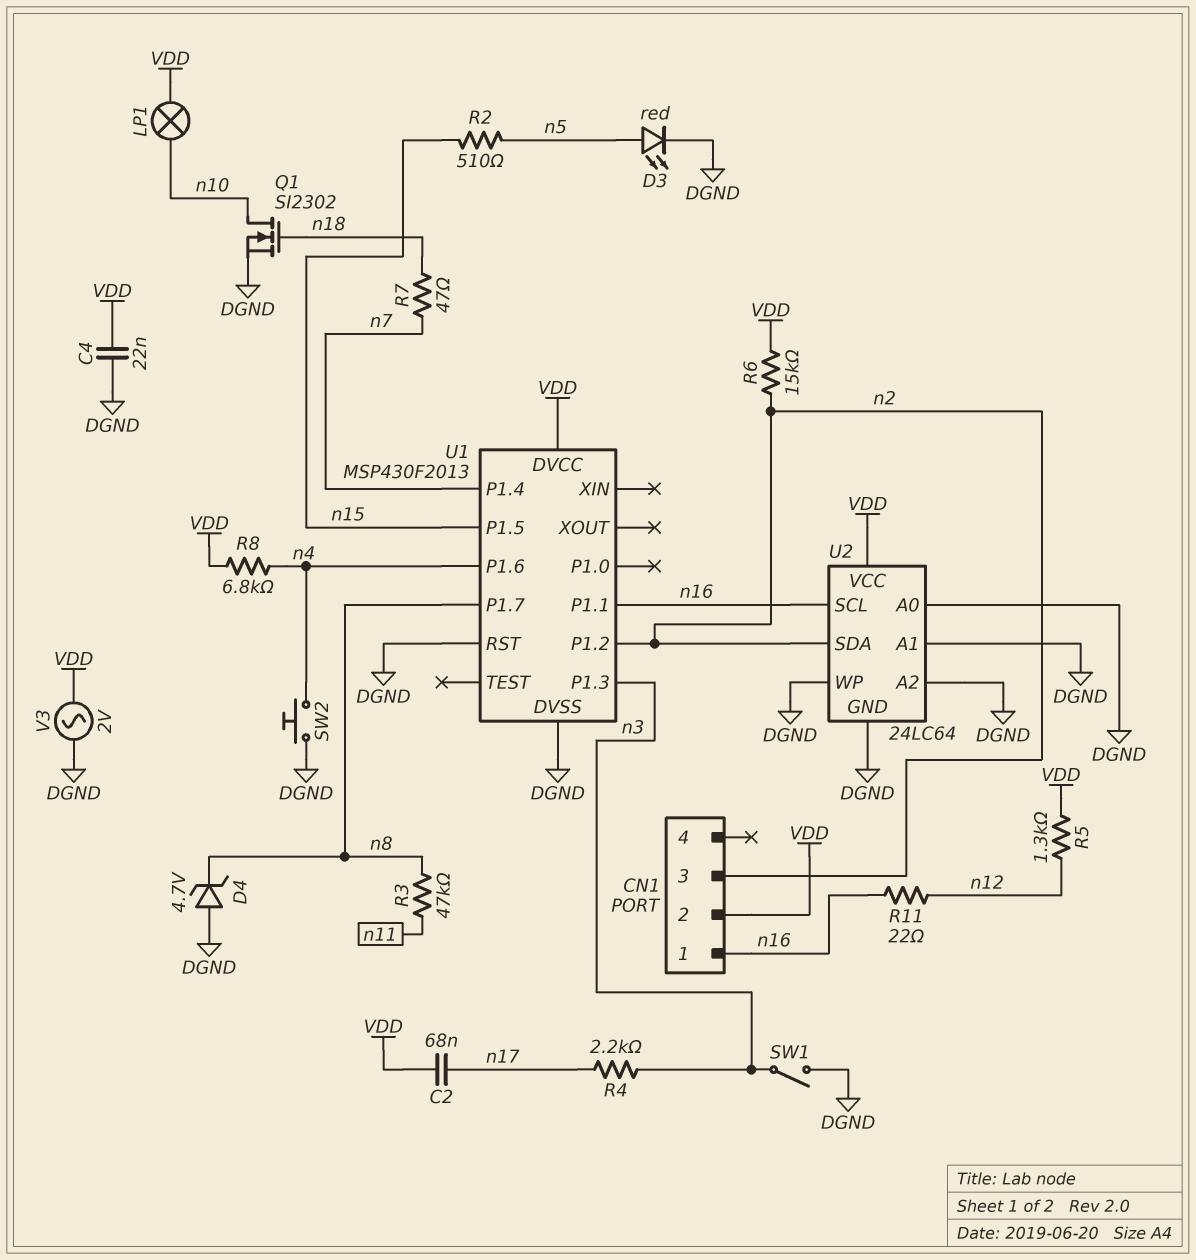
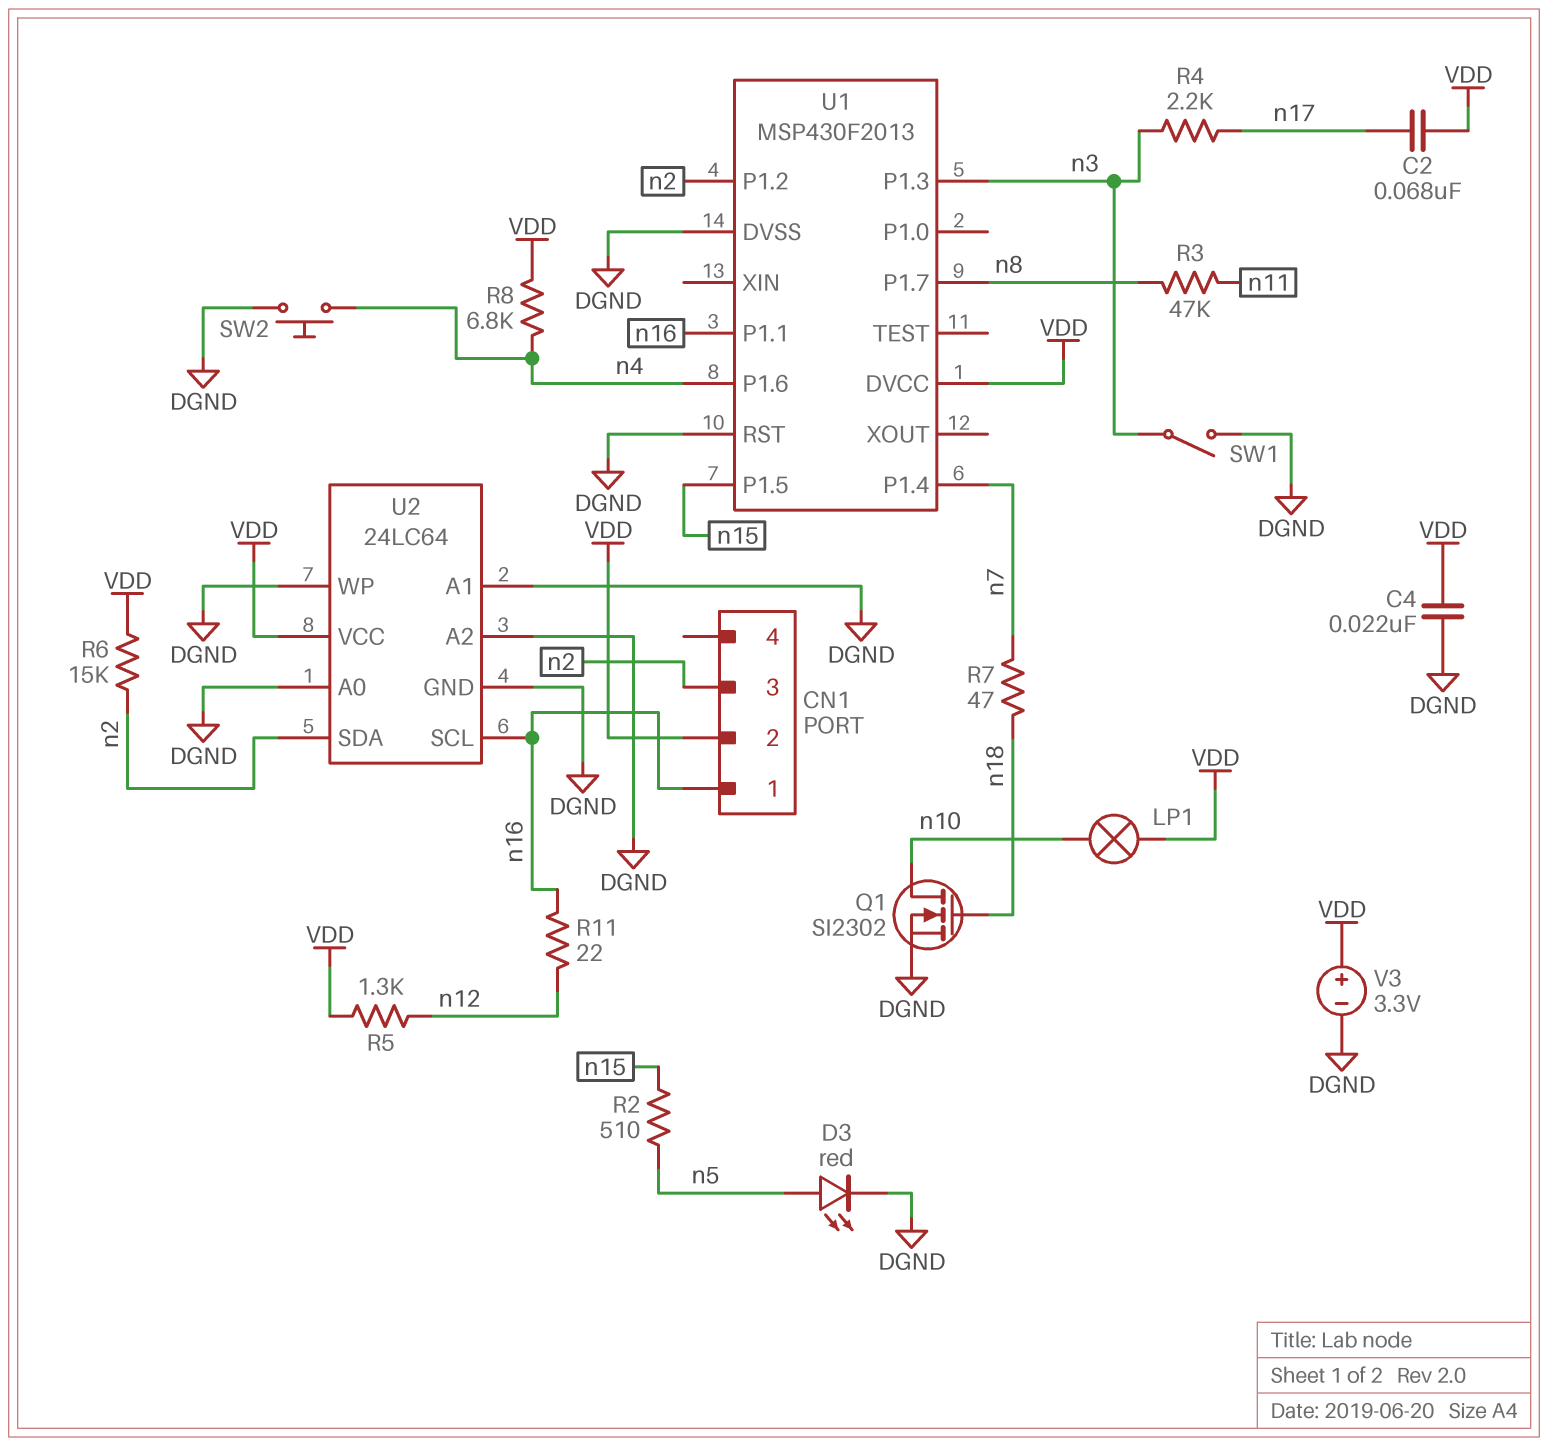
D4: zener 4.7V (A DGND, K n8) -> none
V3: AC 2V (DGND, VDD) -> 3.3V (plus VDD, minus DGND)

